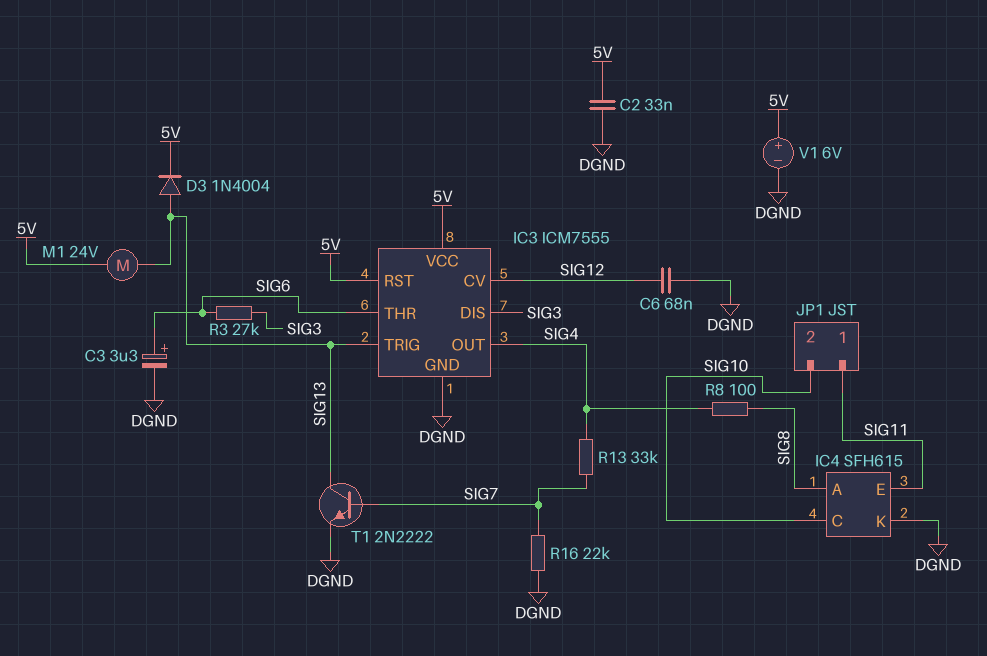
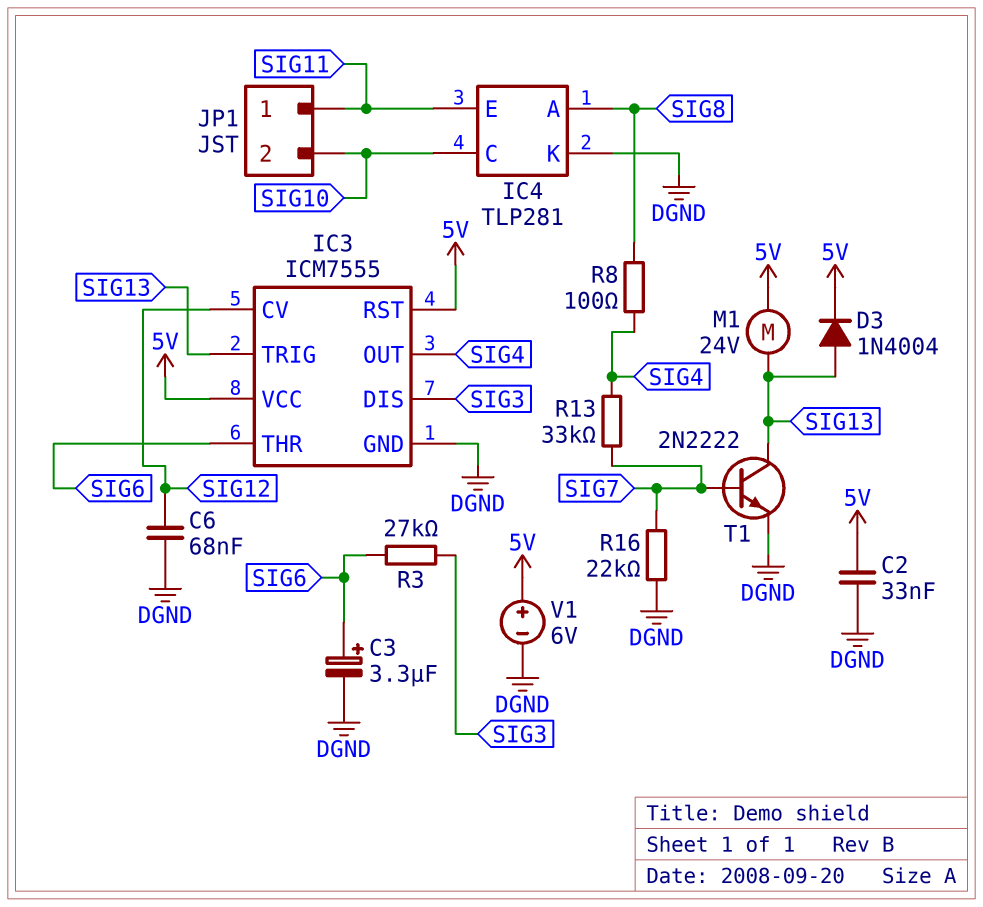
IC4: SFH615 -> TLP281

